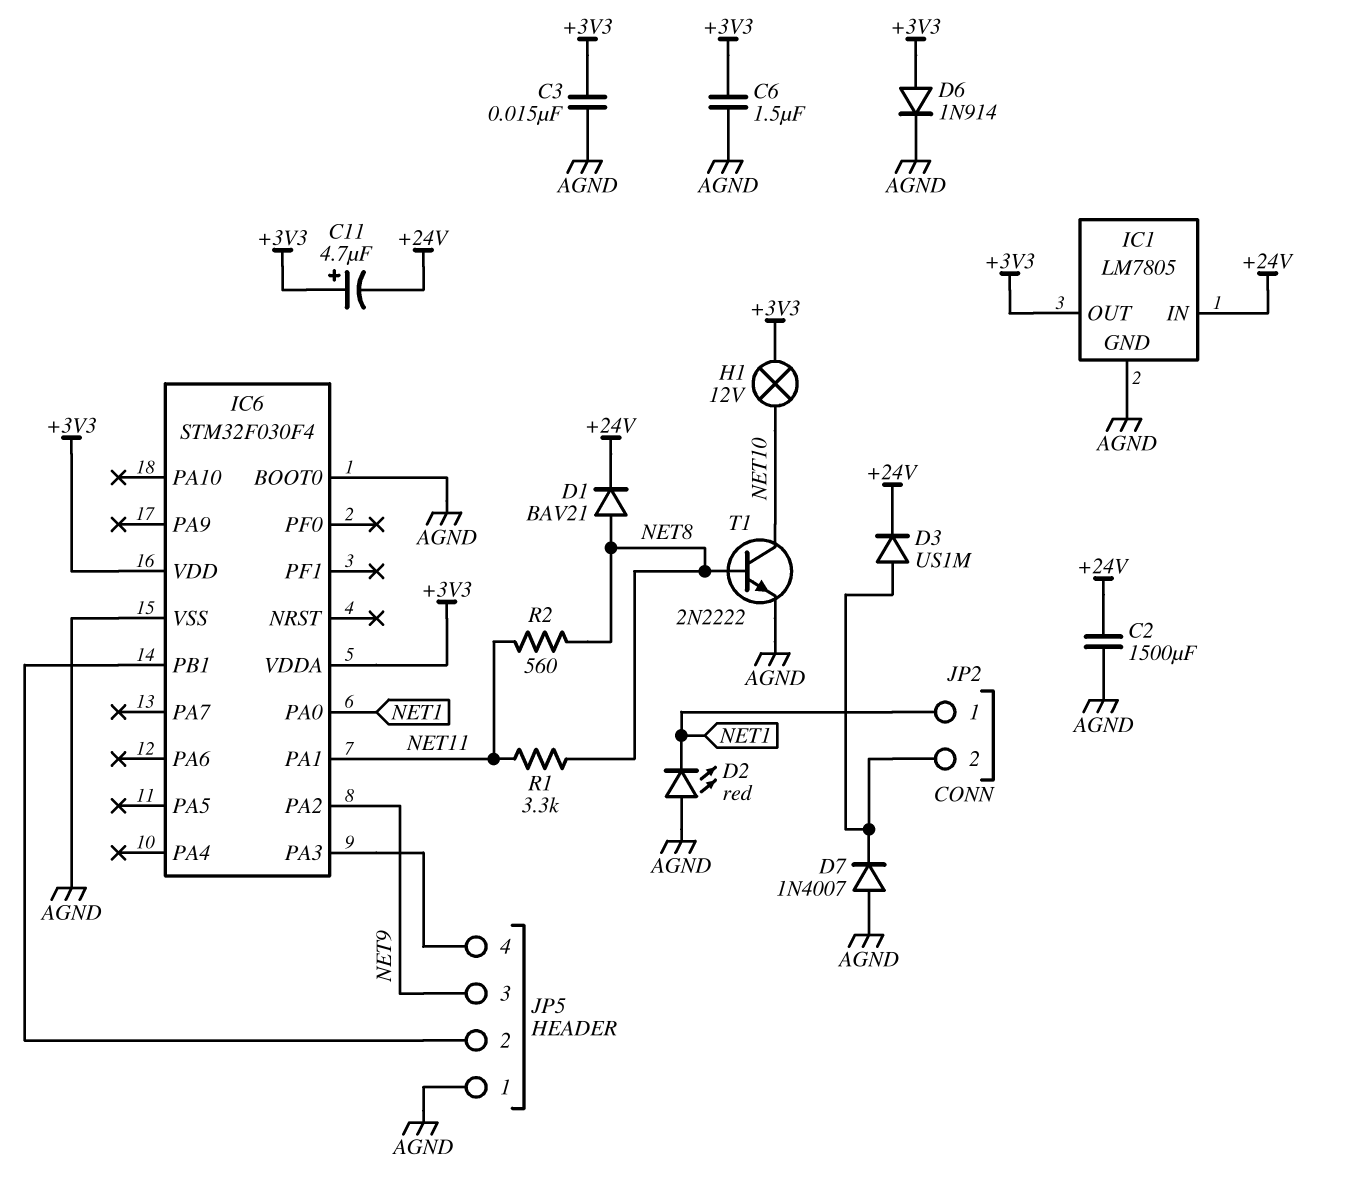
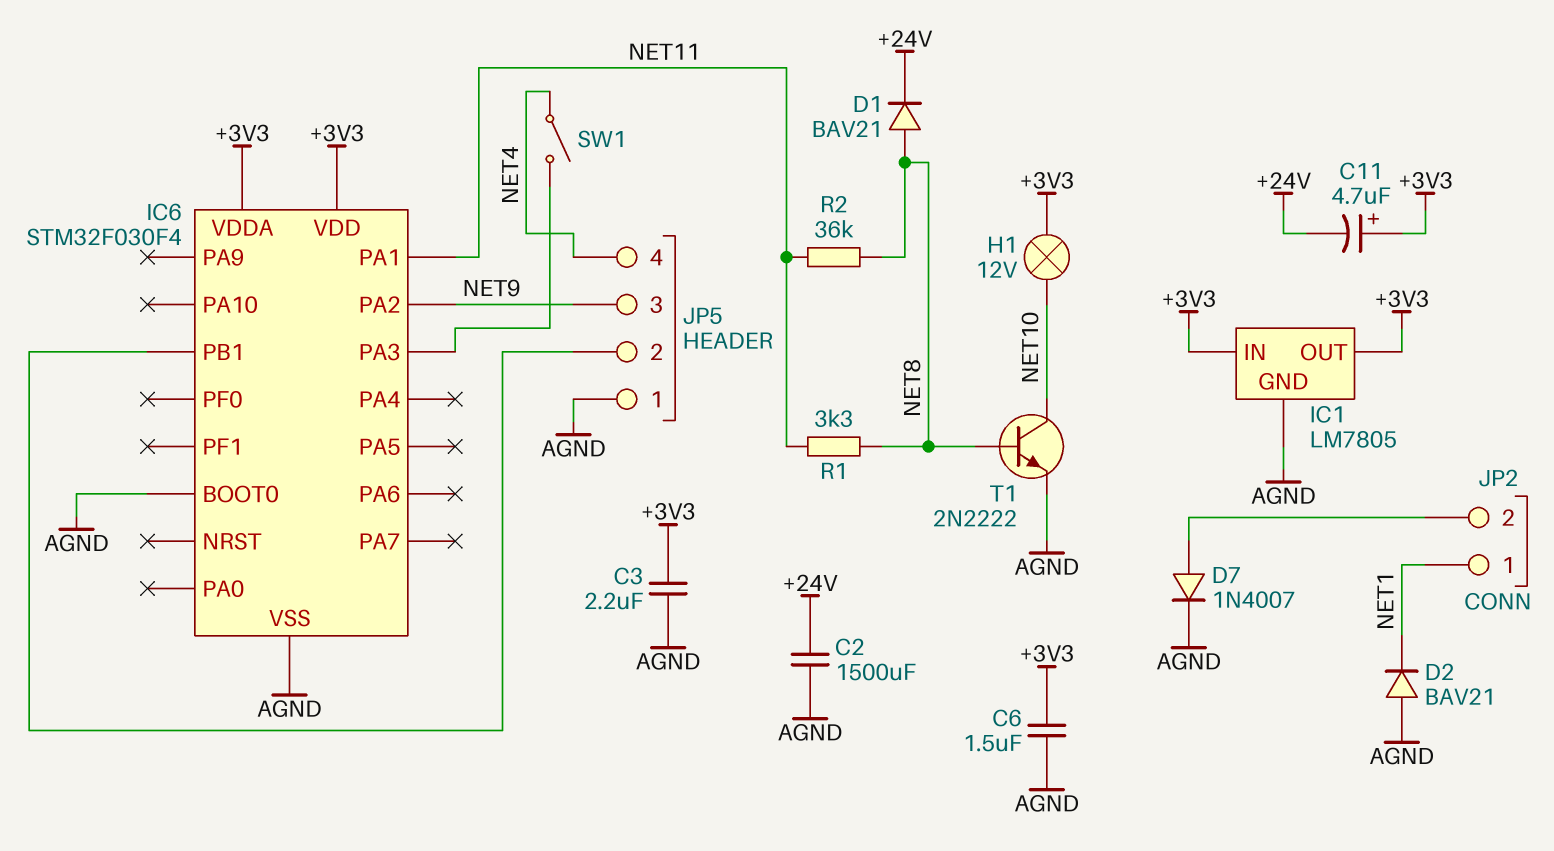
C3: 15nF (+3V3, AGND) -> 2.2uF (+3V3, AGND)
D2: LED red (A AGND, K NET1) -> diode BAV21 (A AGND, K NET1)
D3: diode US1M (A JP2/2, K +24V) -> none
D6: diode 1N914 (A +3V3, K AGND) -> none
D7: diode 1N4007 (A AGND, K JP2/2) -> diode 1N4007 (A JP2/2, K AGND)
IC1 pin IN: +24V -> +3V3
IC6 pin PA0: NET1 -> none
JP5 pin 4: IC6/PA3 -> NET4
R2: 560 (NET8, NET11) -> 36k (NET8, NET11)
SW1: none -> switch (IC6/PA3, NET4)

